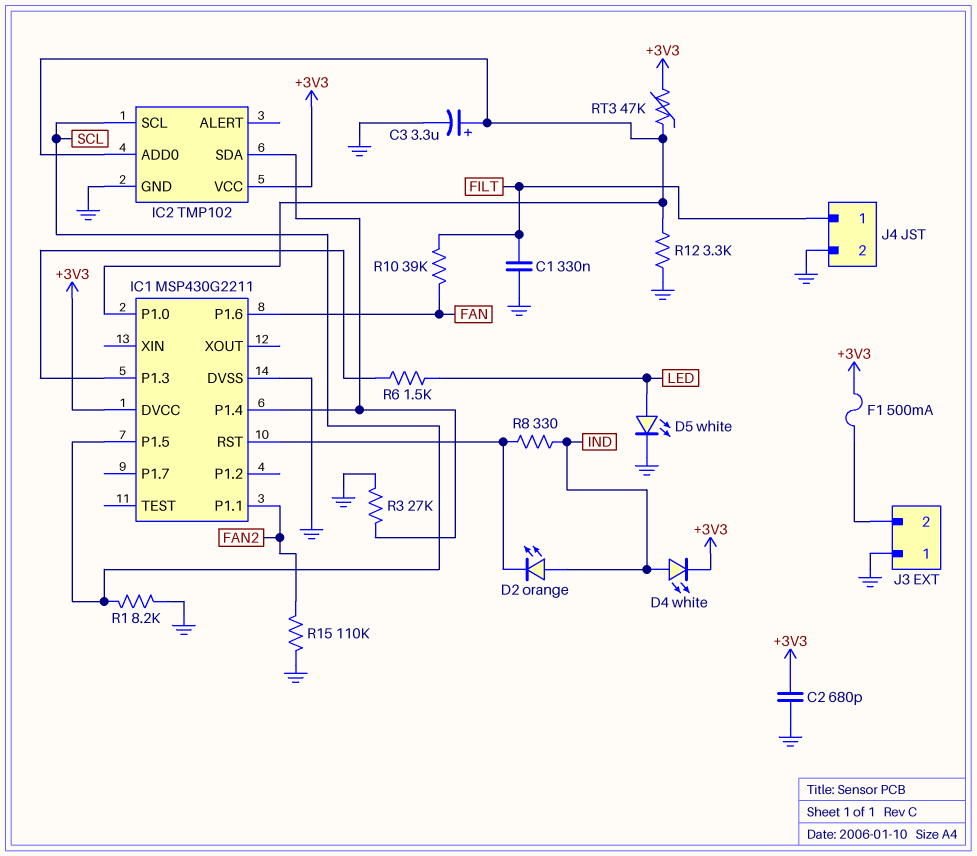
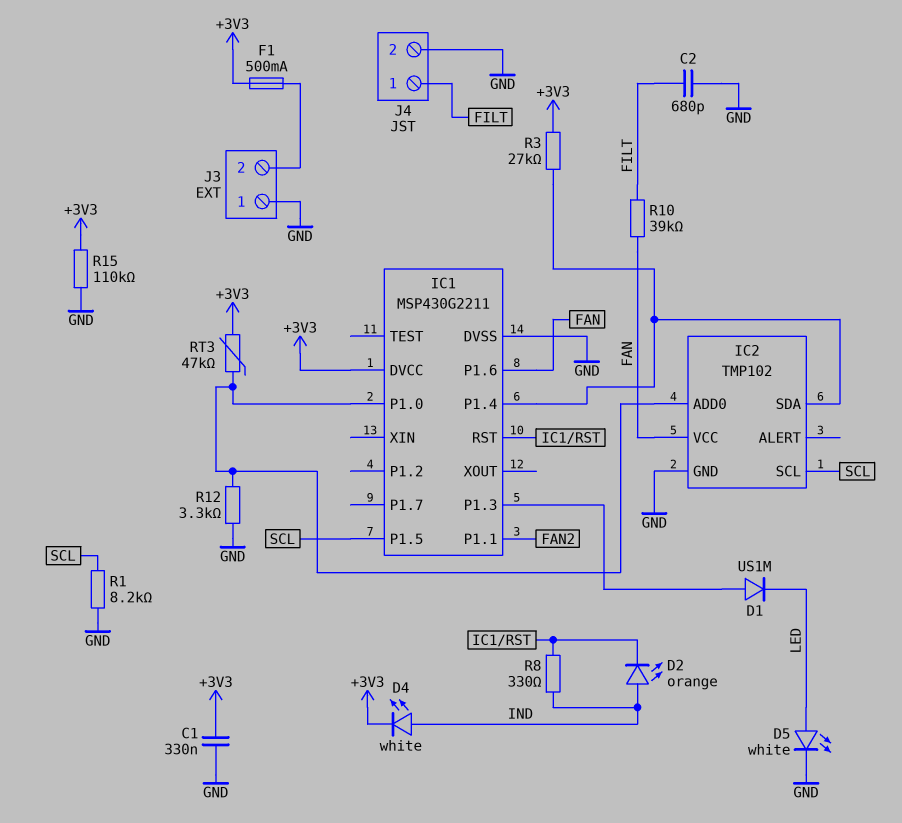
C1: 330nF (FILT, GND) -> 330nF (+3V3, GND)
C2: 680pF (+3V3, GND) -> 680pF (FILT, GND)
C3: 3.3uF (plus IC1/P1.0, minus GND) -> none
D1: none -> diode US1M (A IC1/P1.3, K LED)
IC2 pin VCC: +3V3 -> FAN
R3: 27k (GND, IC1/P1.4) -> 27k (+3V3, IC1/P1.4)
R6: 1.5k (IC1/P1.3, LED) -> none
R15: 110k (FAN2, GND) -> 110k (+3V3, GND)

